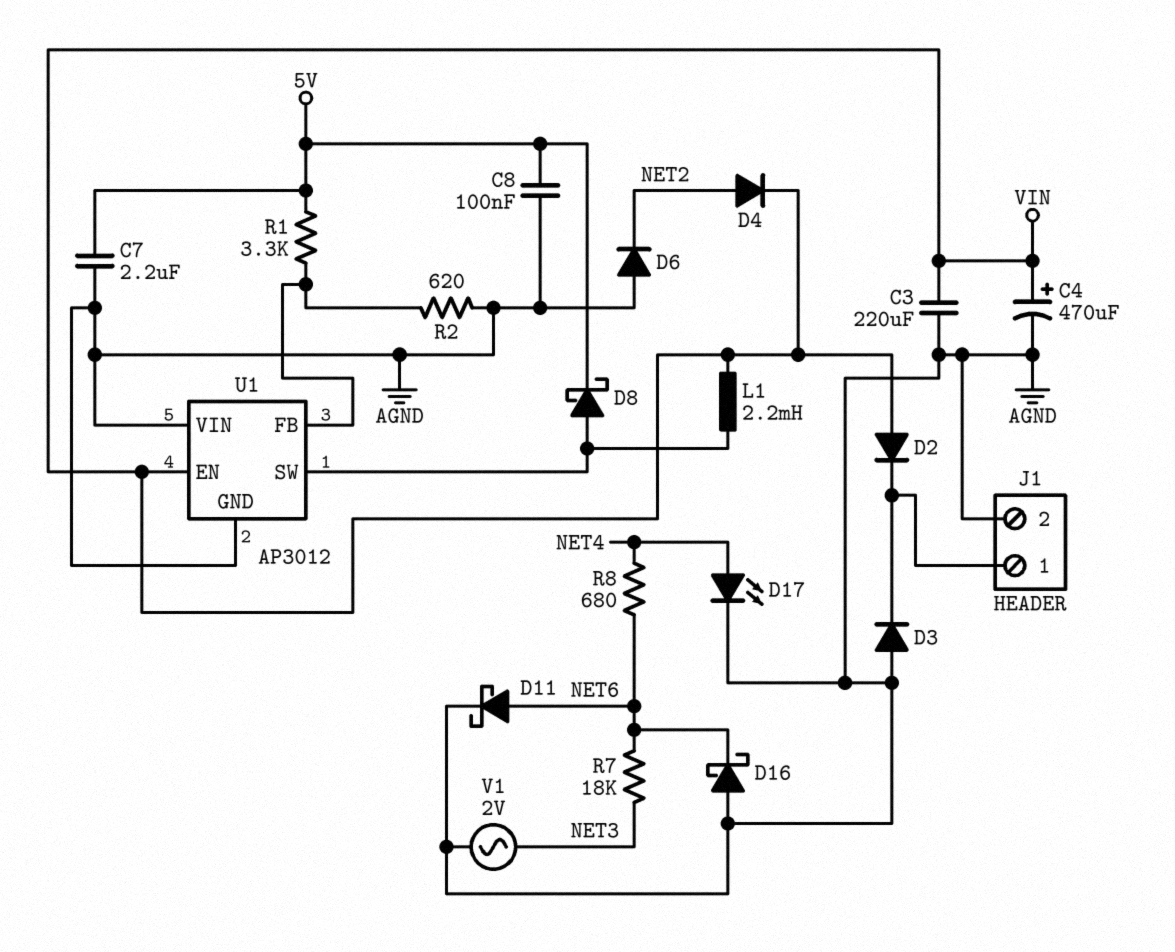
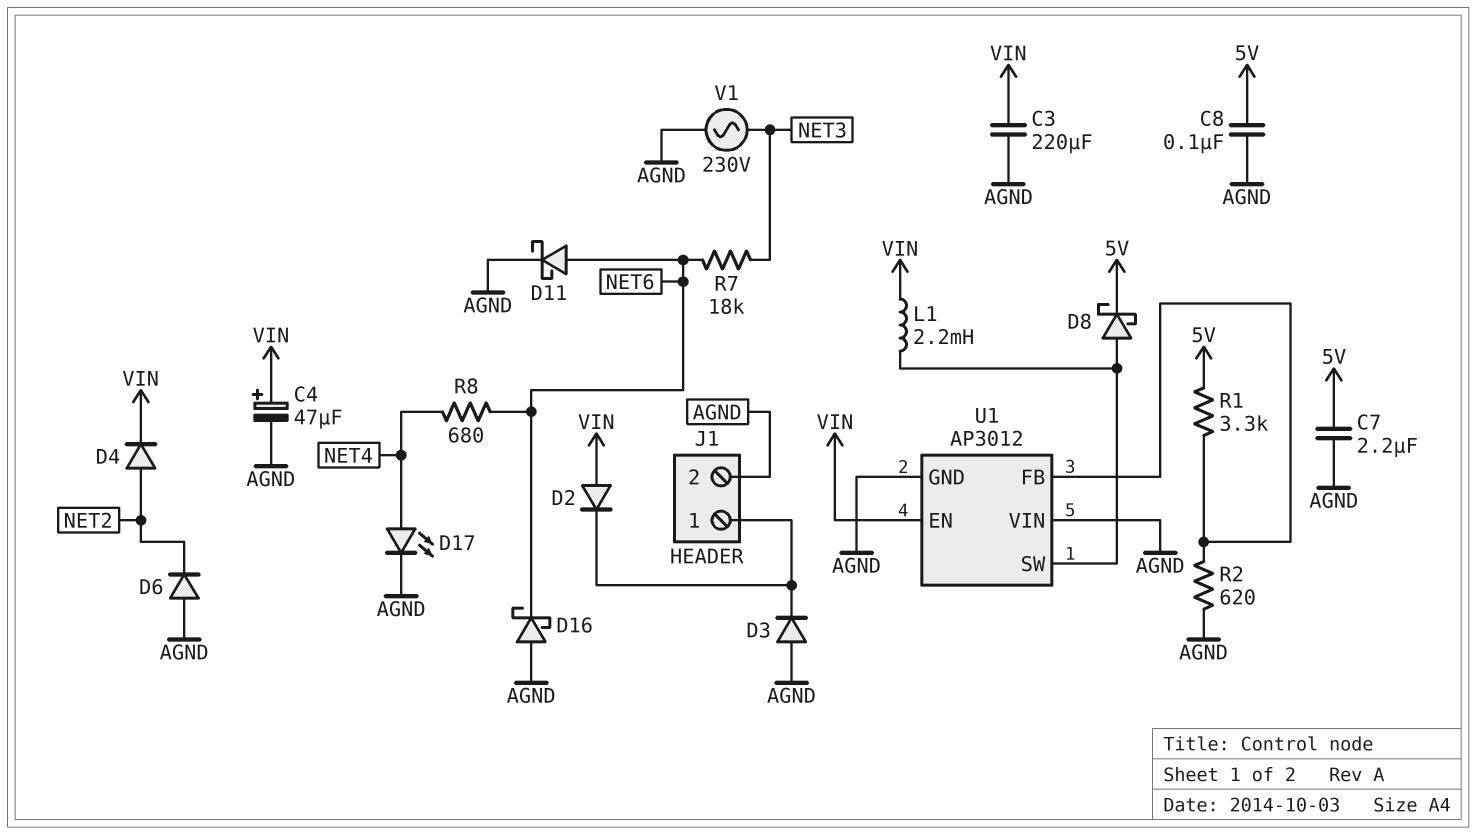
C4: 470uF (plus VIN, minus AGND) -> 47uF (plus VIN, minus AGND)
V1: AC 2V (AGND, NET3) -> AC 230V (AGND, NET3)

